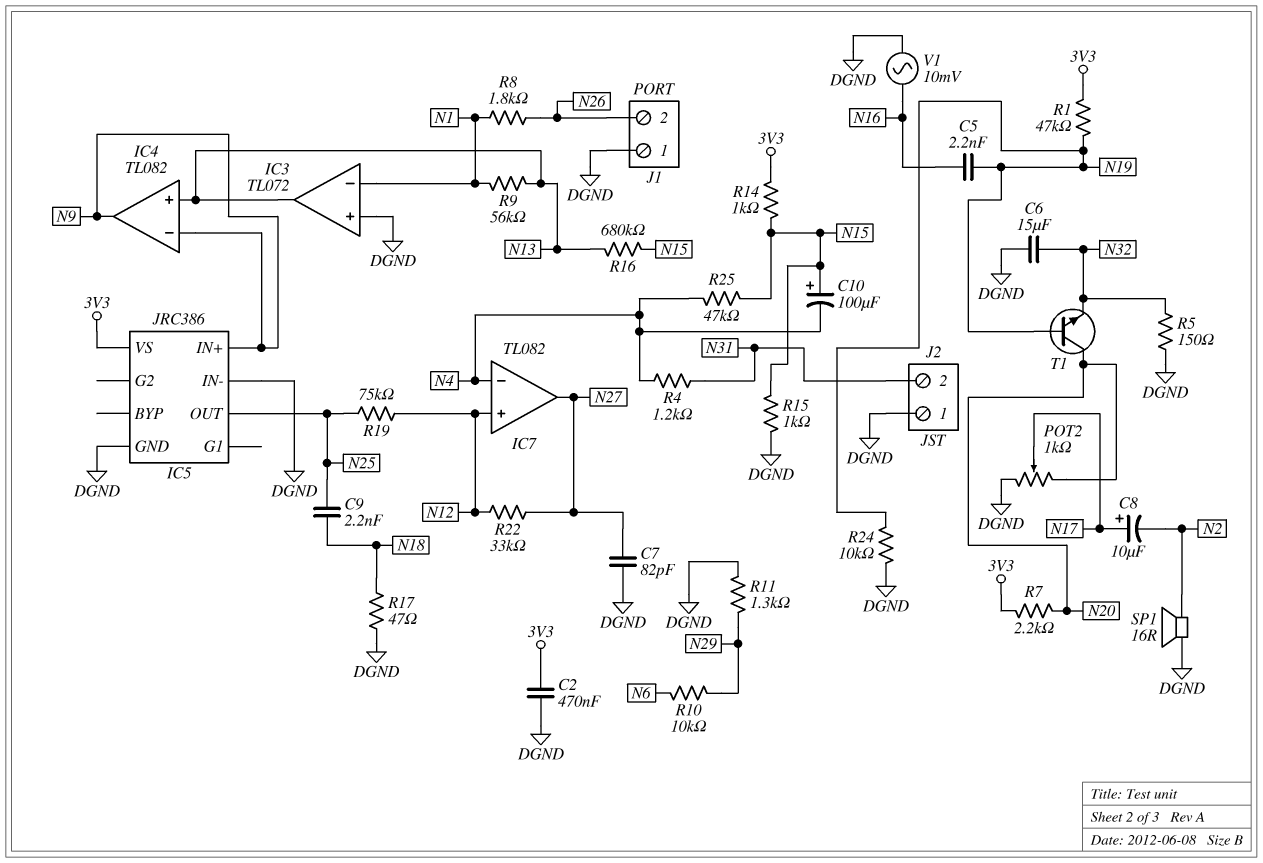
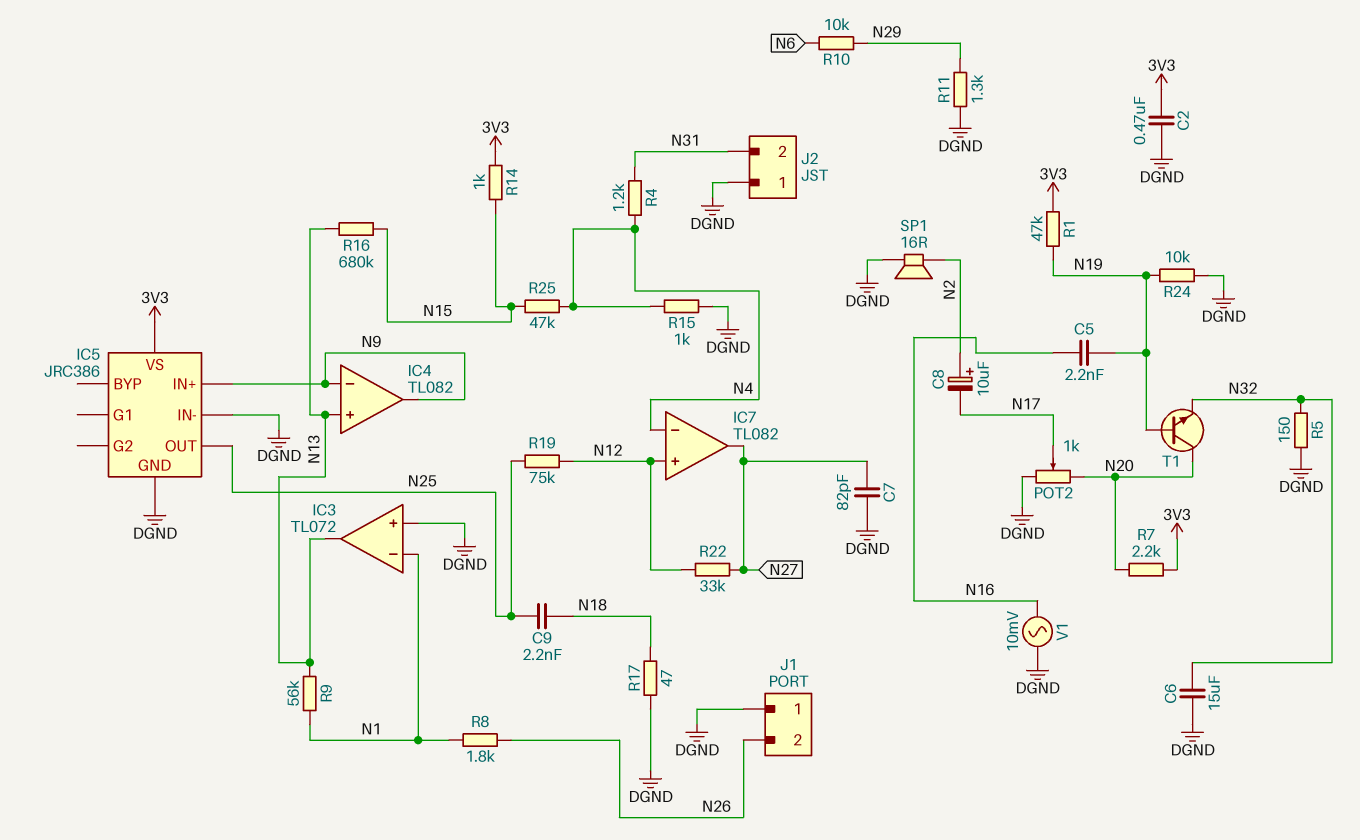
C8: 10uF (plus N17, minus N2) -> 10uF (plus N2, minus N17)
C10: 100uF (plus N15, minus N4) -> none
R15: 1k (DGND, N15) -> 1k (DGND, N4)

